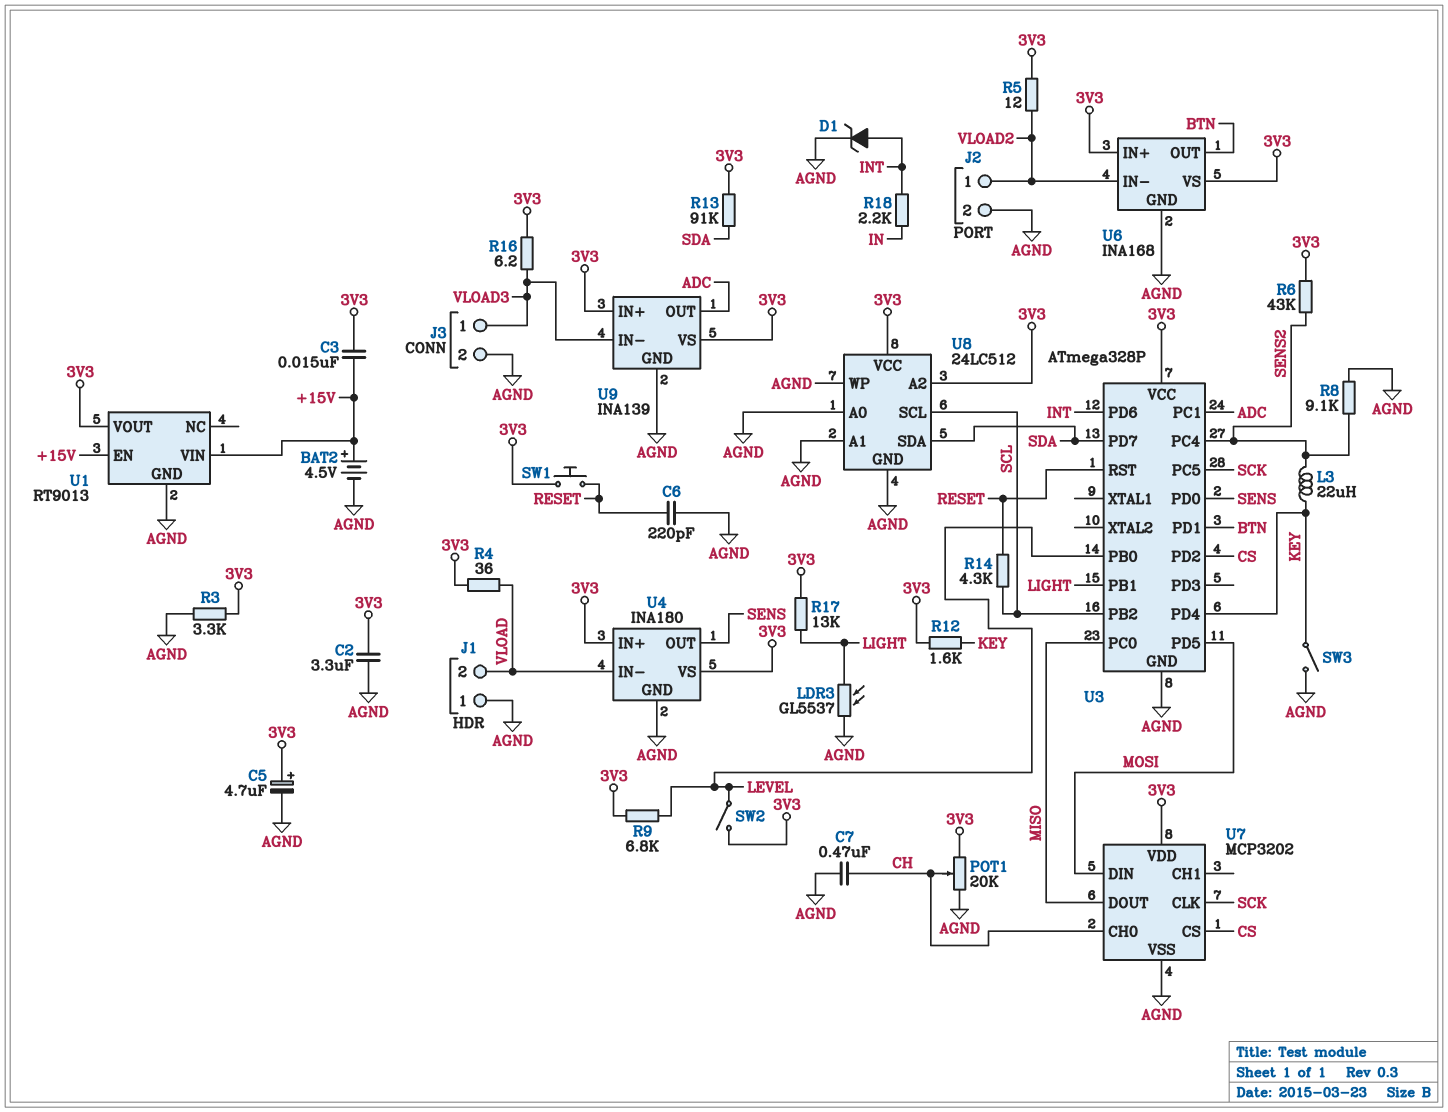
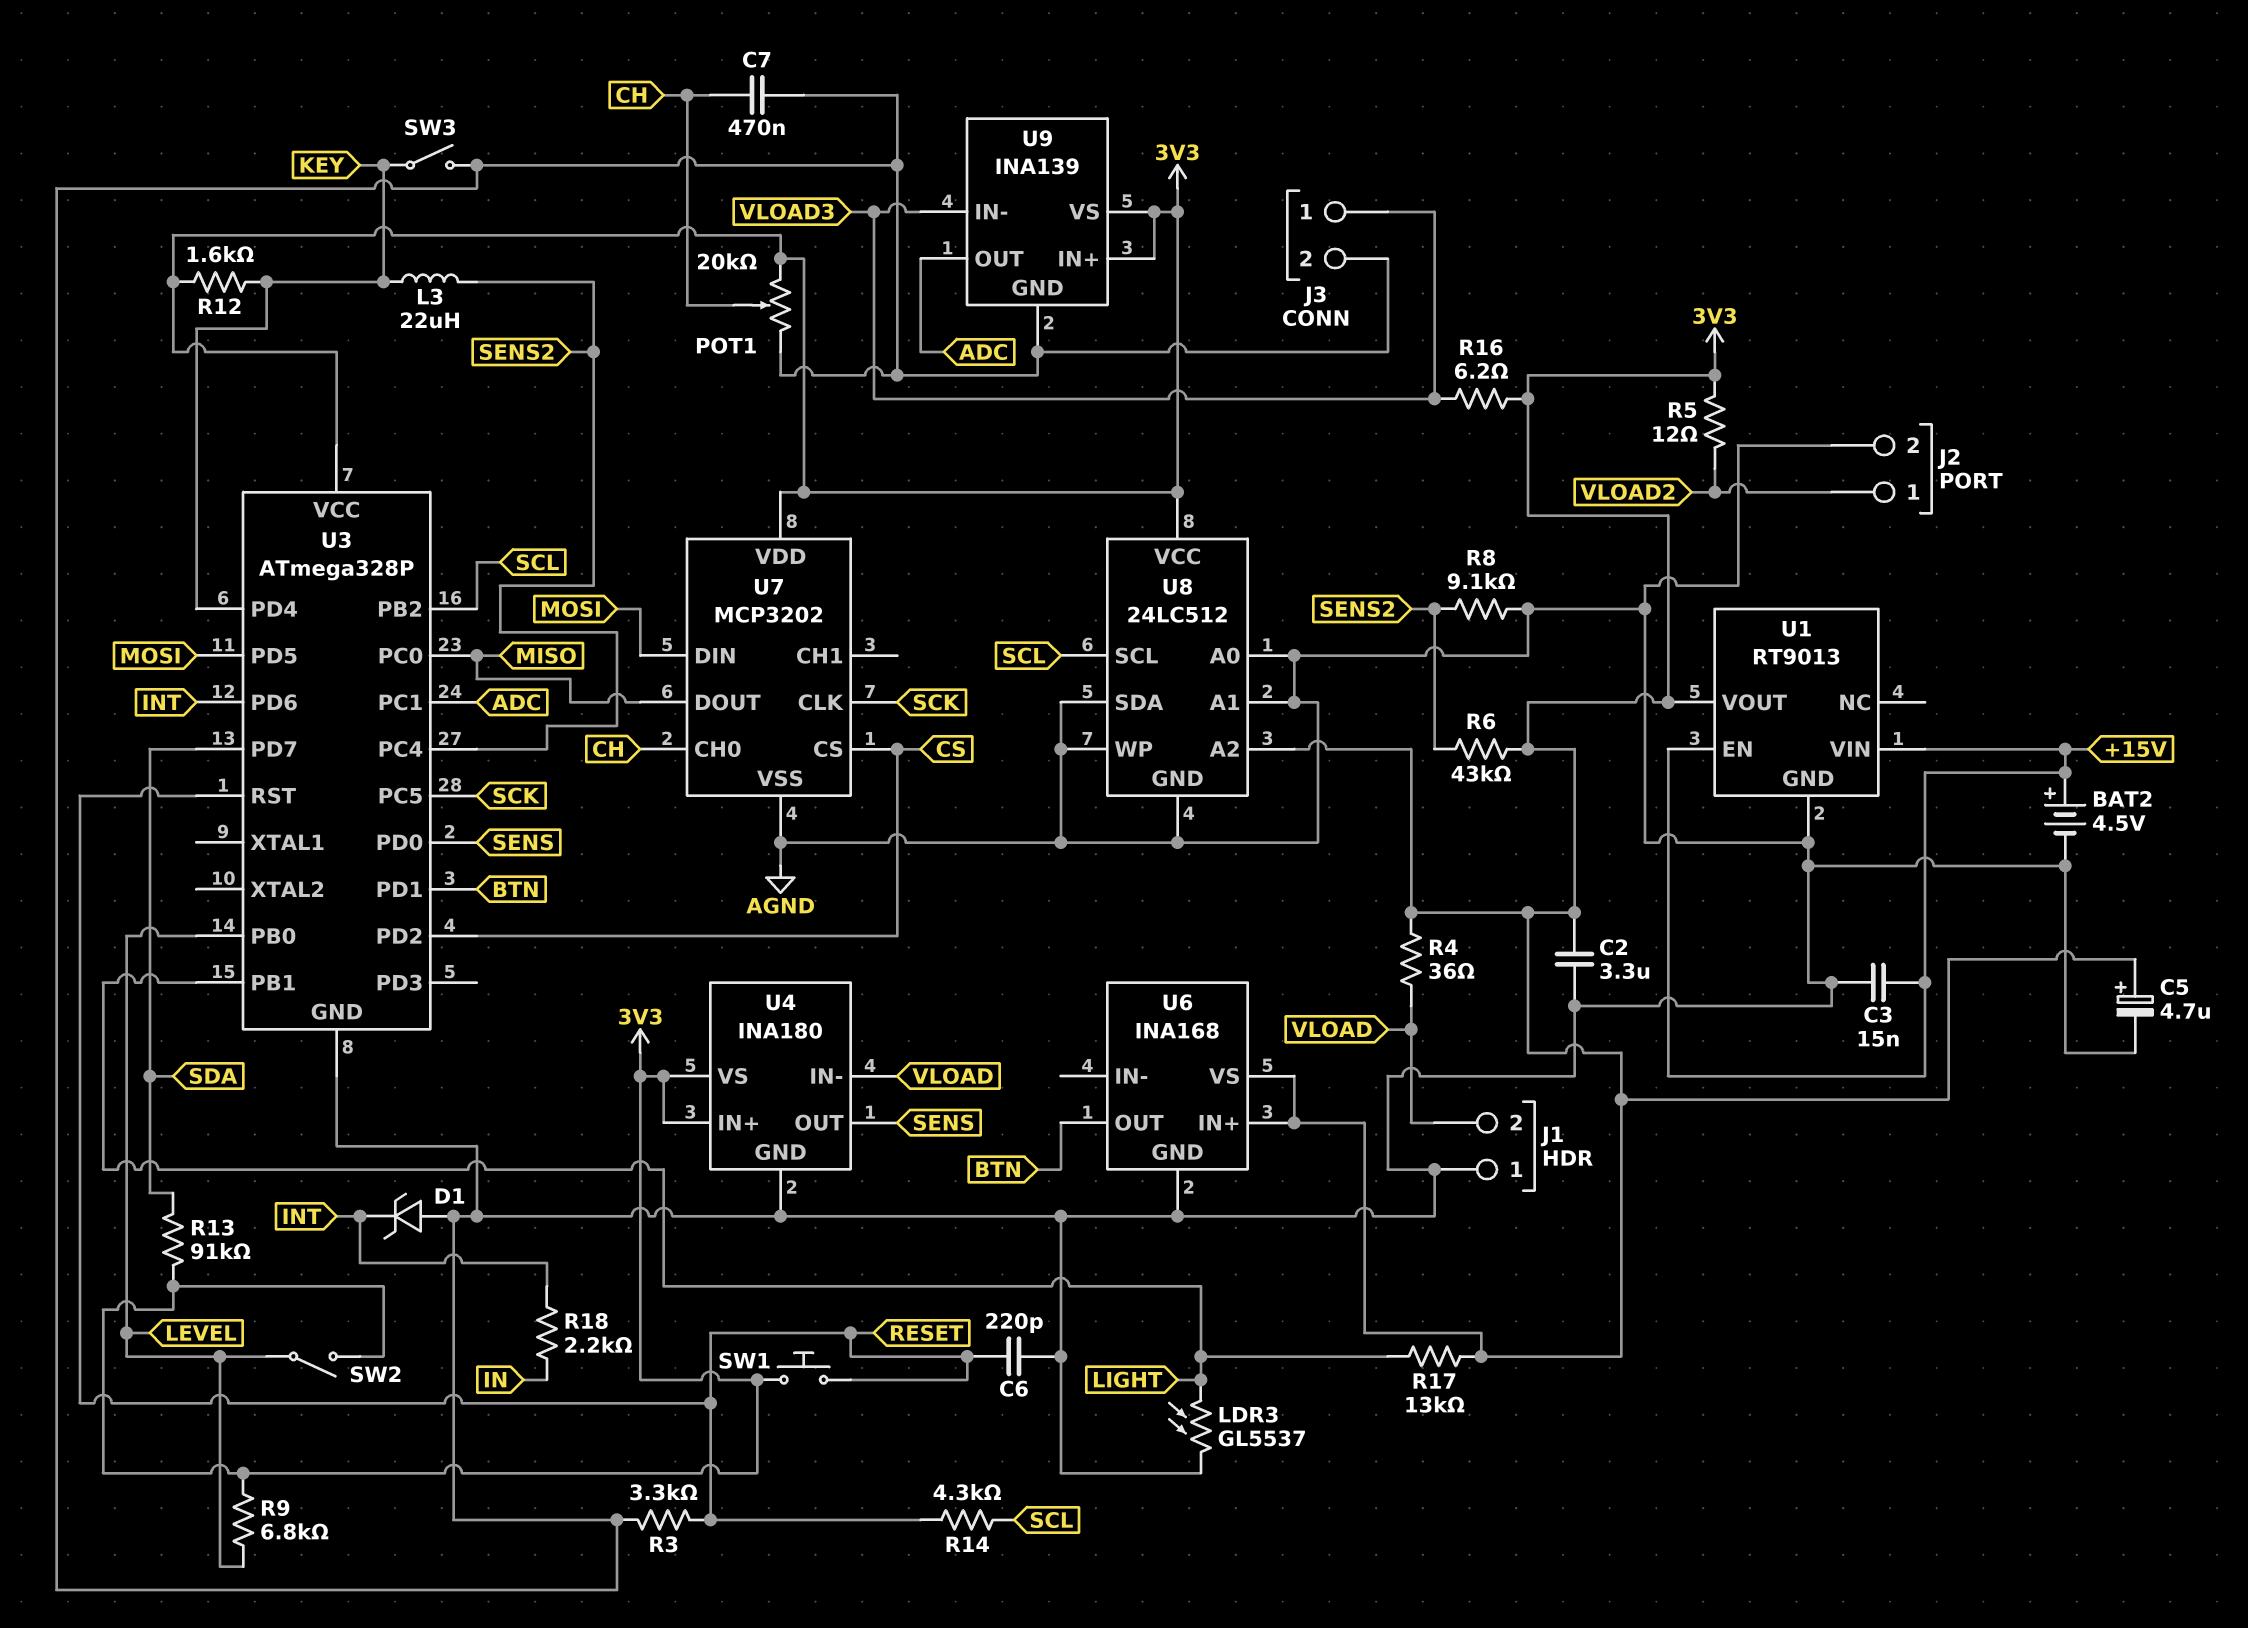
C3: 15nF (+15V, 3V3) -> 15nF (+15V, AGND)
D1: zener (A INT, K AGND) -> zener (A AGND, K INT)
R3: 3.3k (3V3, AGND) -> 3.3k (AGND, RESET)
U6 pin IN-: VLOAD2 -> none
U8 pin SDA: SDA -> AGND

